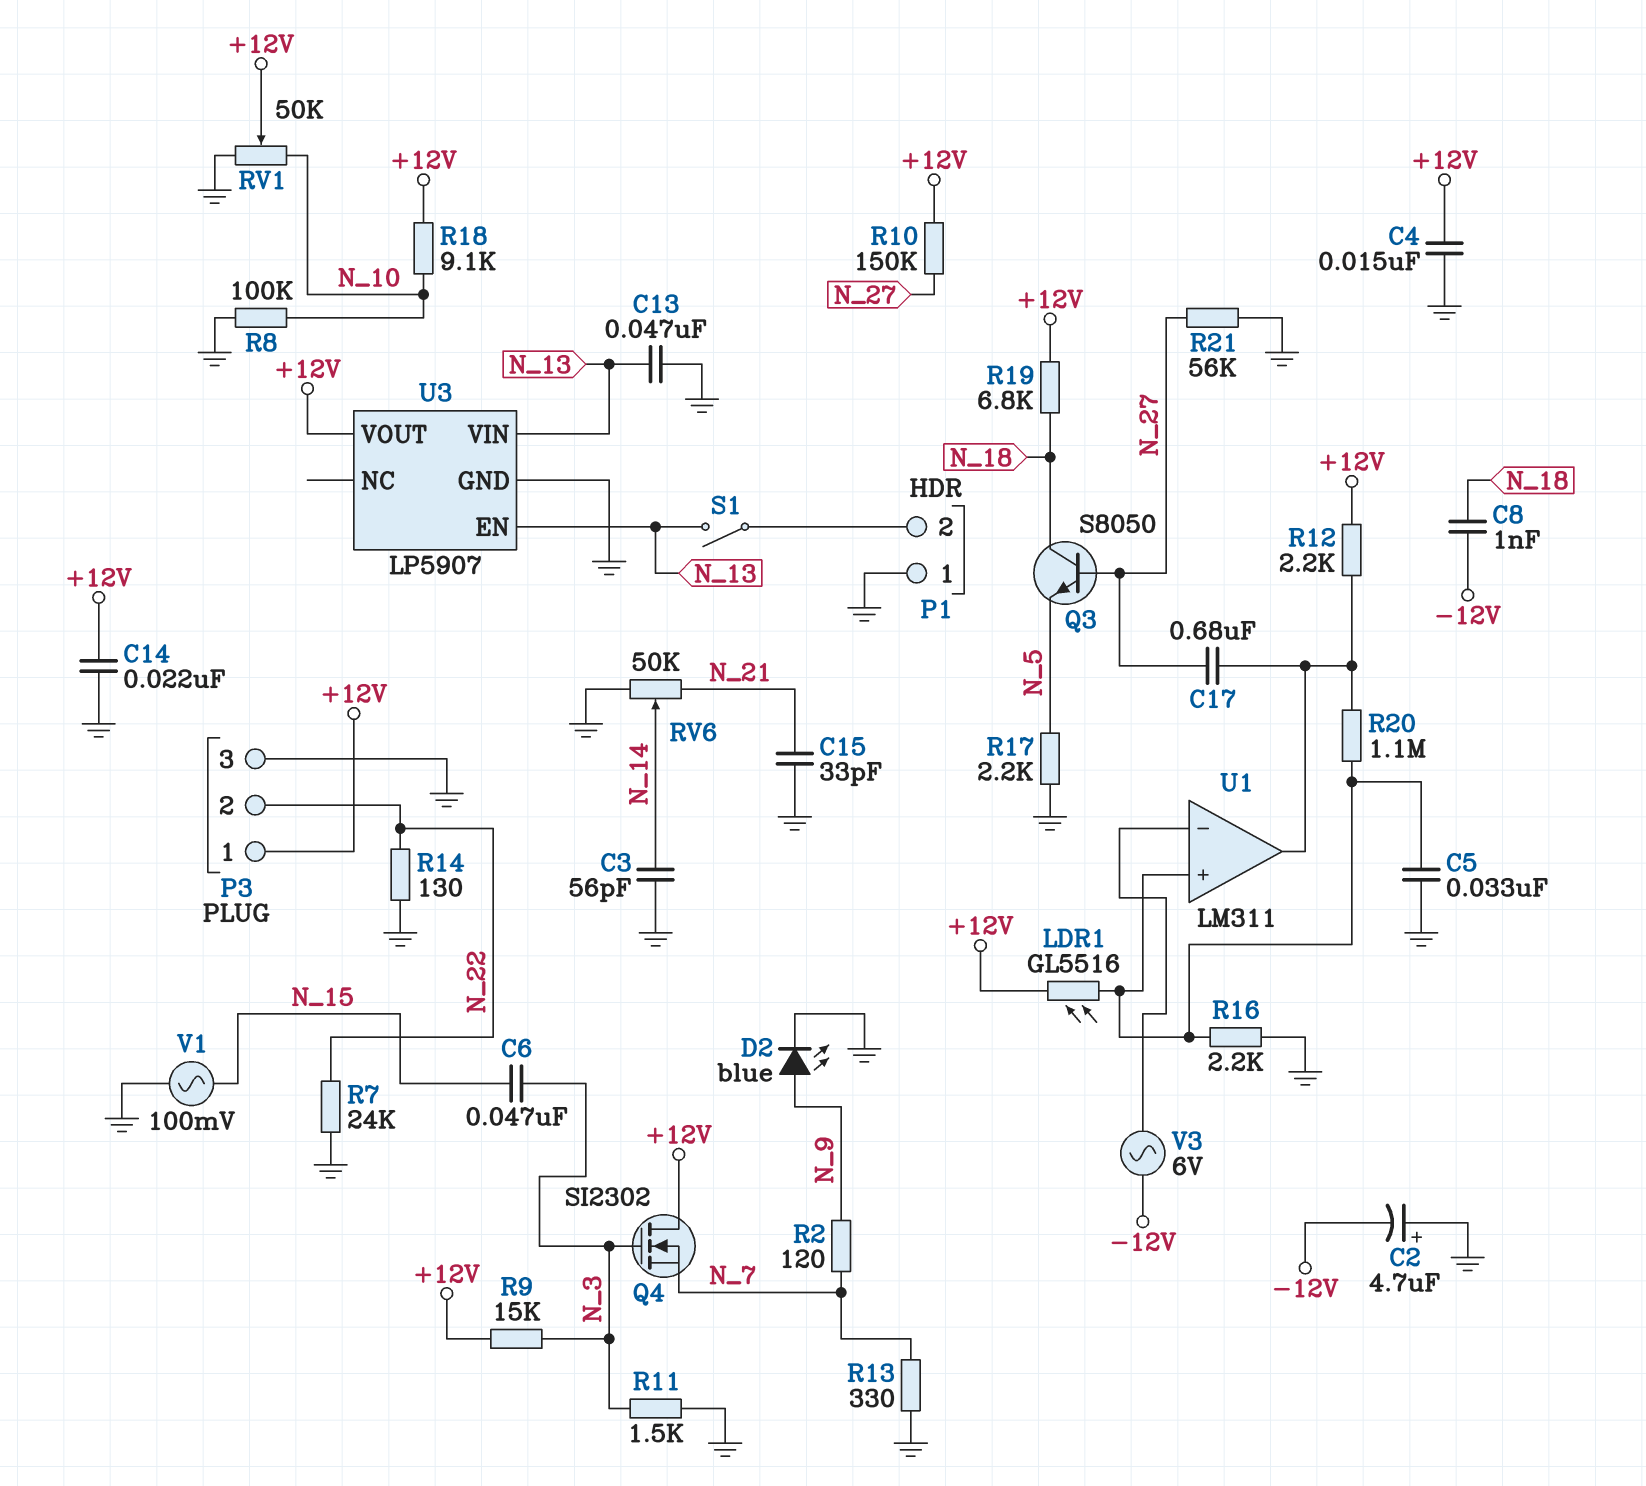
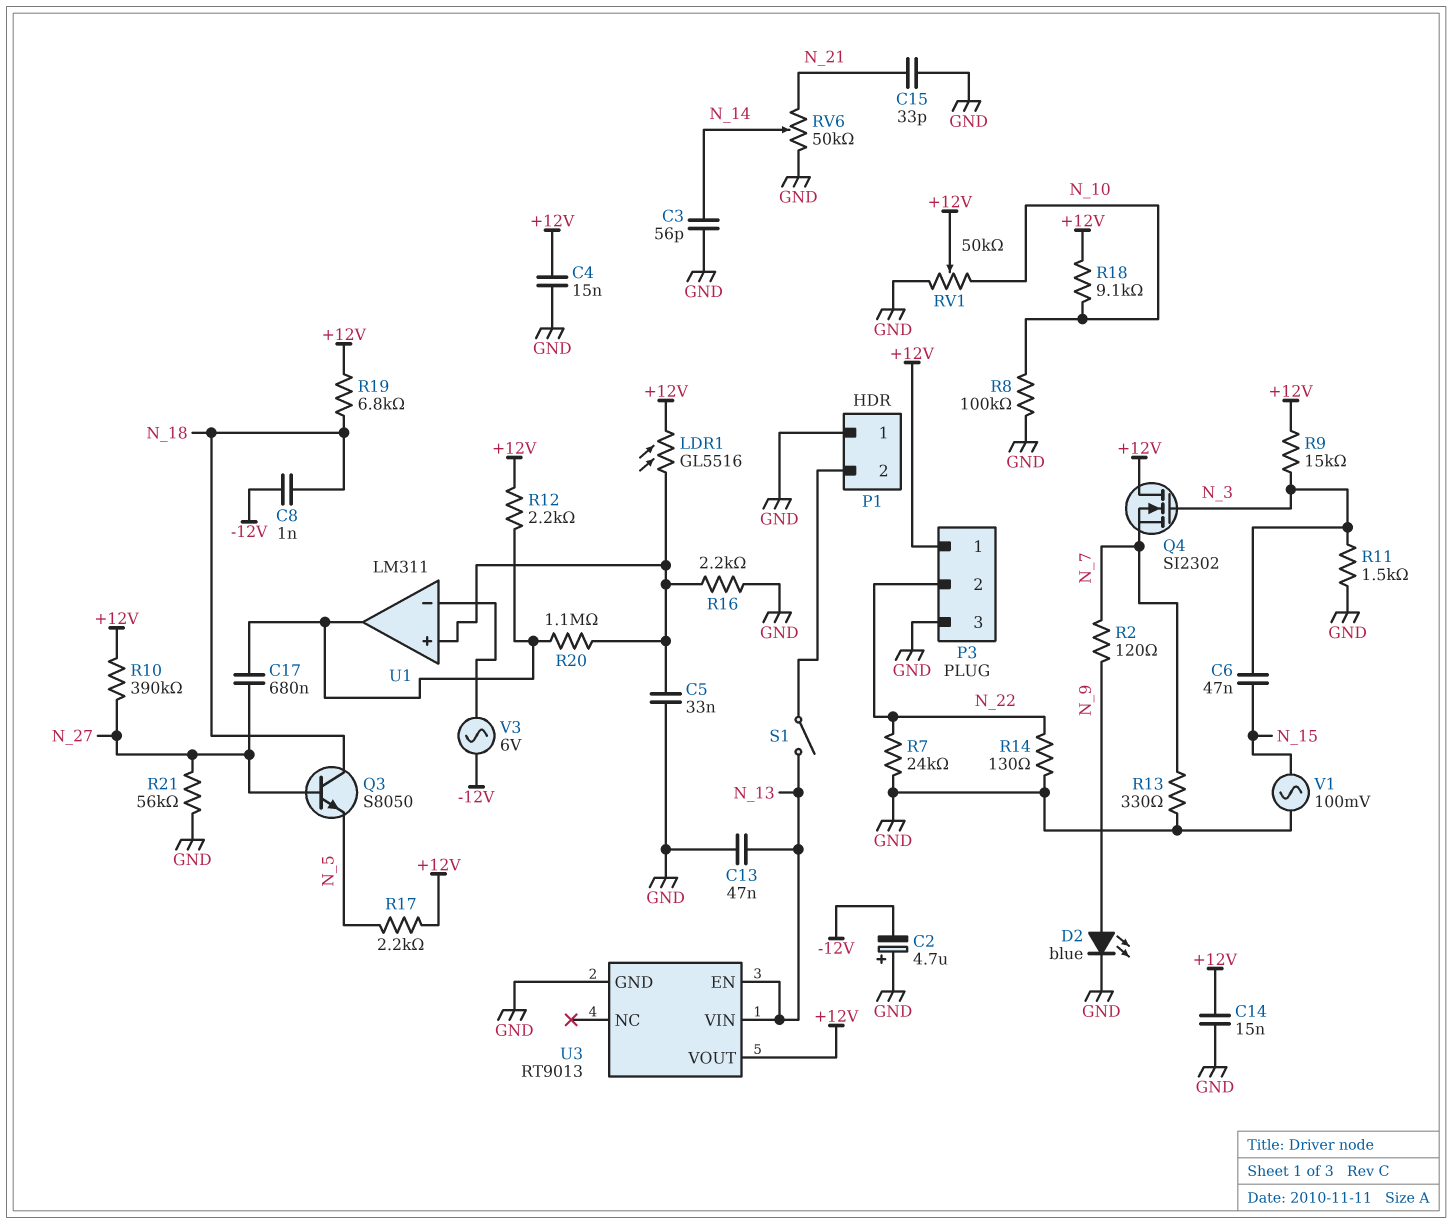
C14: 22nF (+12V, GND) -> 15nF (+12V, GND)
R10: 150k (+12V, N_27) -> 390k (+12V, N_27)
R17: 2.2k (GND, N_5) -> 2.2k (+12V, N_5)
U3: LP5907 -> RT9013

